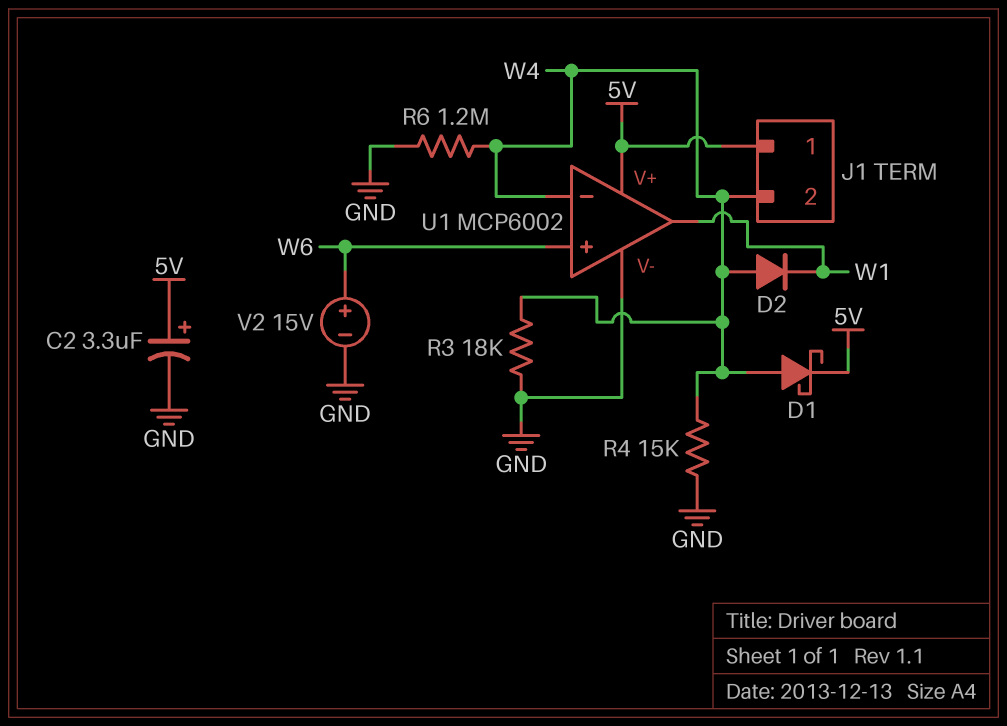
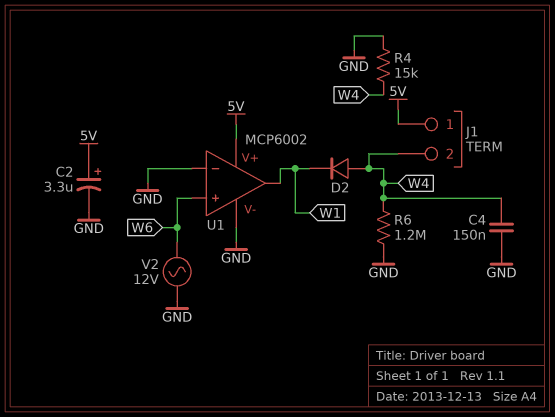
C4: none -> 150nF (GND, W4)
D1: schottky (A W4, K 5V) -> none
R3: 18k (GND, W4) -> none
U1 pin in-: W4 -> GND
V2: 15V (plus W6, minus GND) -> AC 12V (GND, W6)

